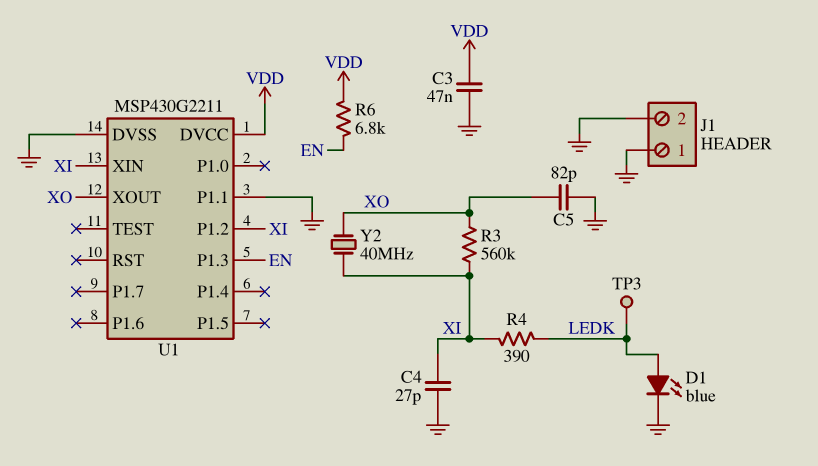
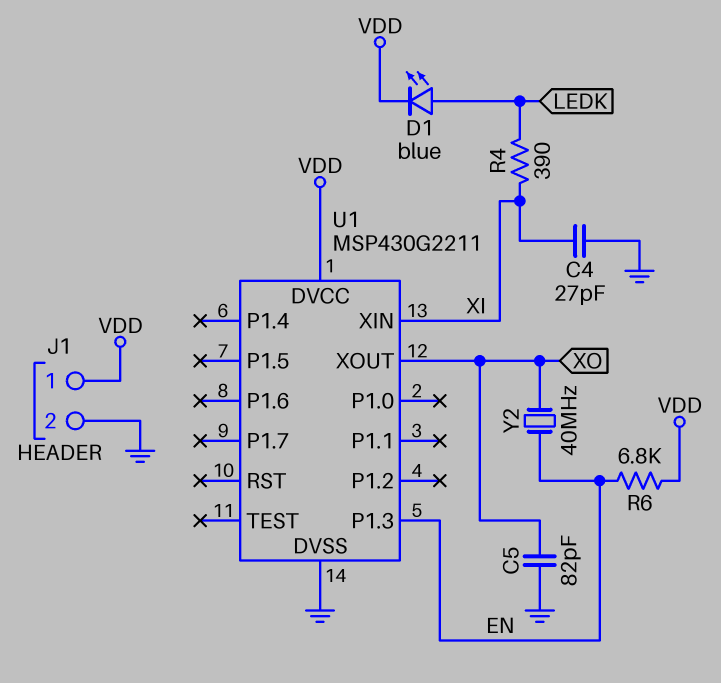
C3: 47nF (GND, VDD) -> none
D1: LED blue (A LEDK, K GND) -> LED blue (A LEDK, K VDD)
J1 pin 1: GND -> VDD
R3: 560k (XI, XO) -> none
TP3: test point (LEDK) -> none
U1 pin P1.1: GND -> none
U1 pin P1.2: XI -> none
Y2: 40MHz (XI, XO) -> 40MHz (EN, XO)

